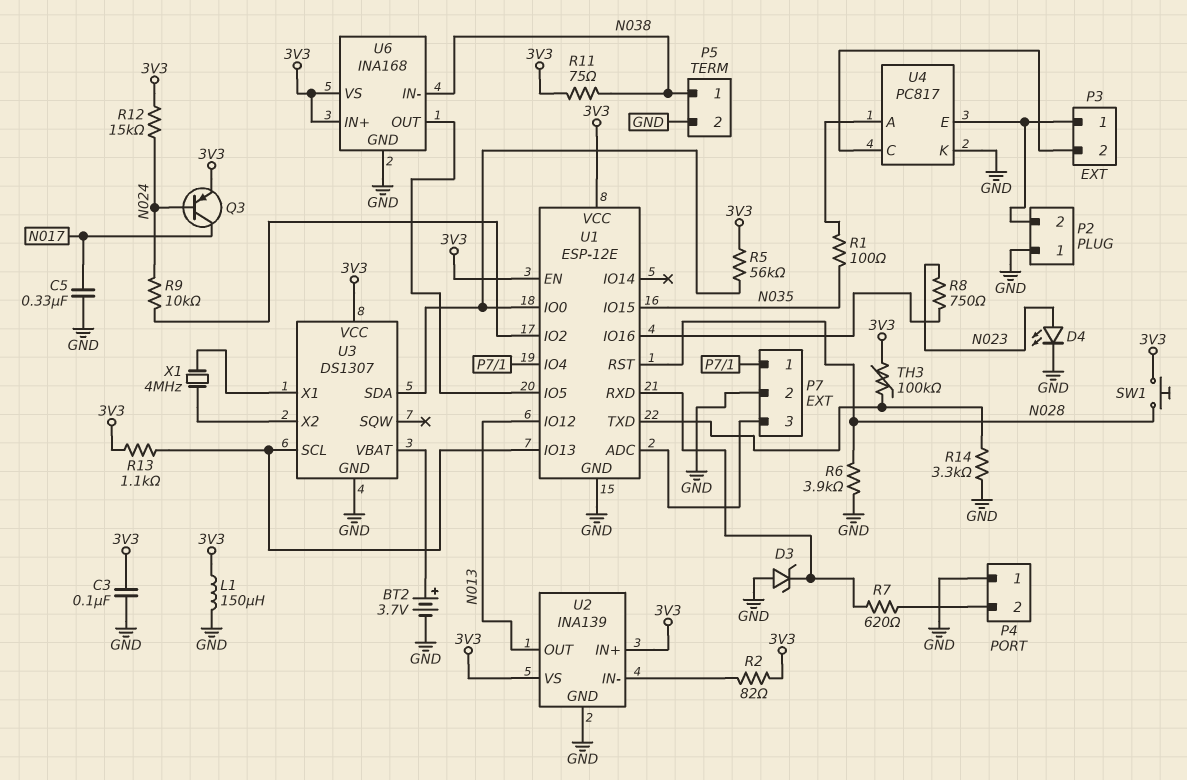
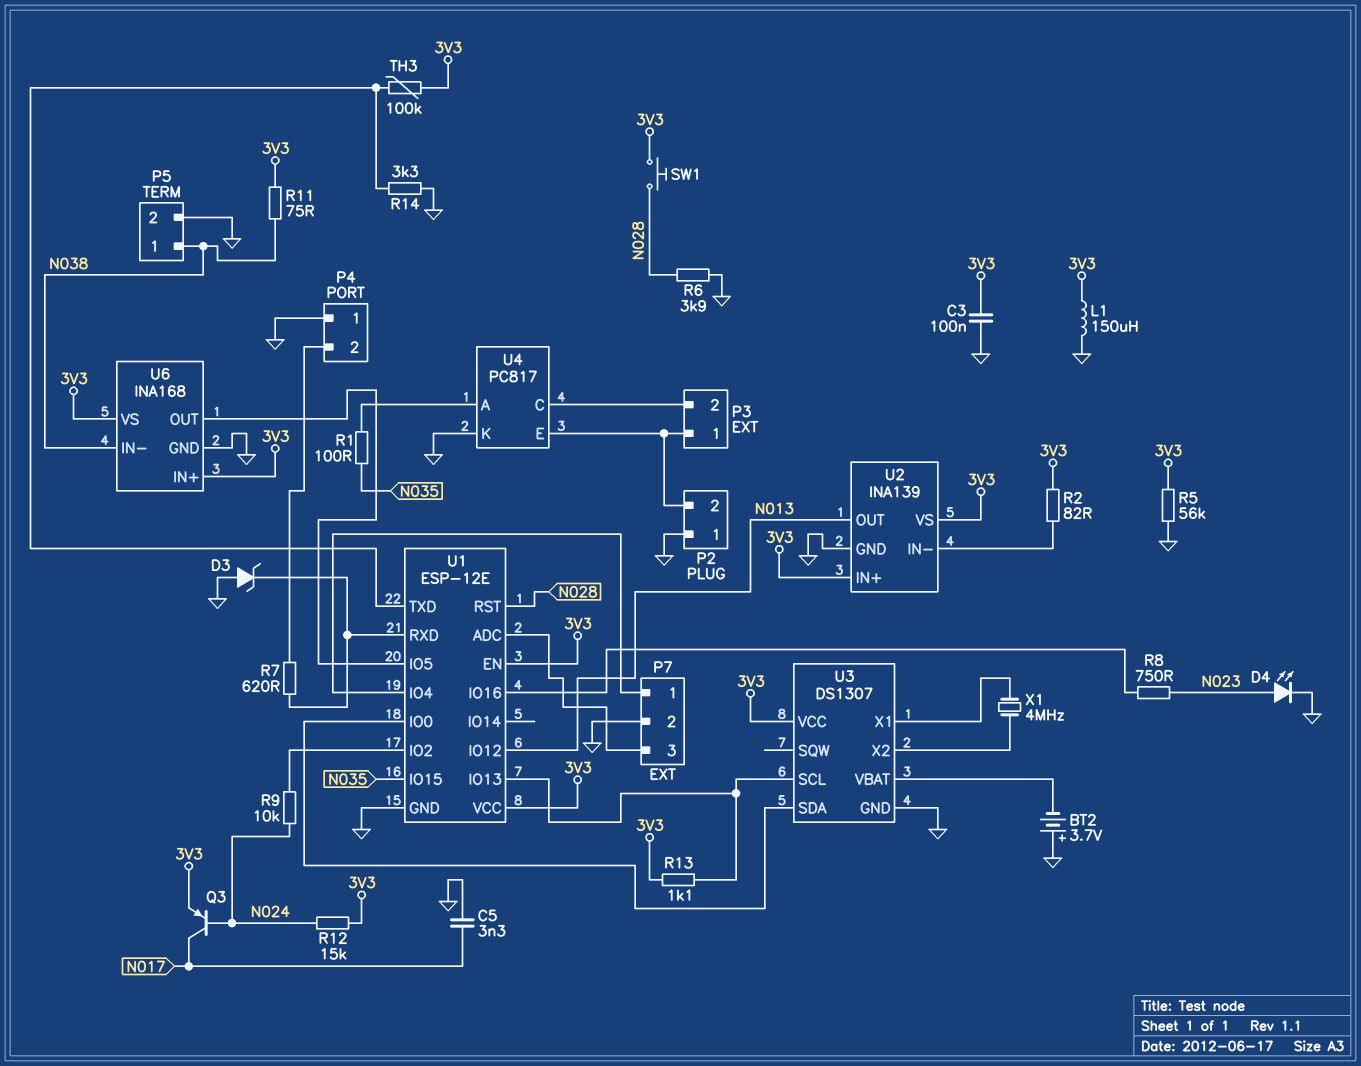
BT2: 3.7V (plus U3/VBAT, minus GND) -> 3.7V (plus GND, minus U3/VBAT)
C5: 330nF (GND, N017) -> 3.3nF (GND, N017)
R5: 56k (3V3, U1/IO0) -> 56k (3V3, GND)

